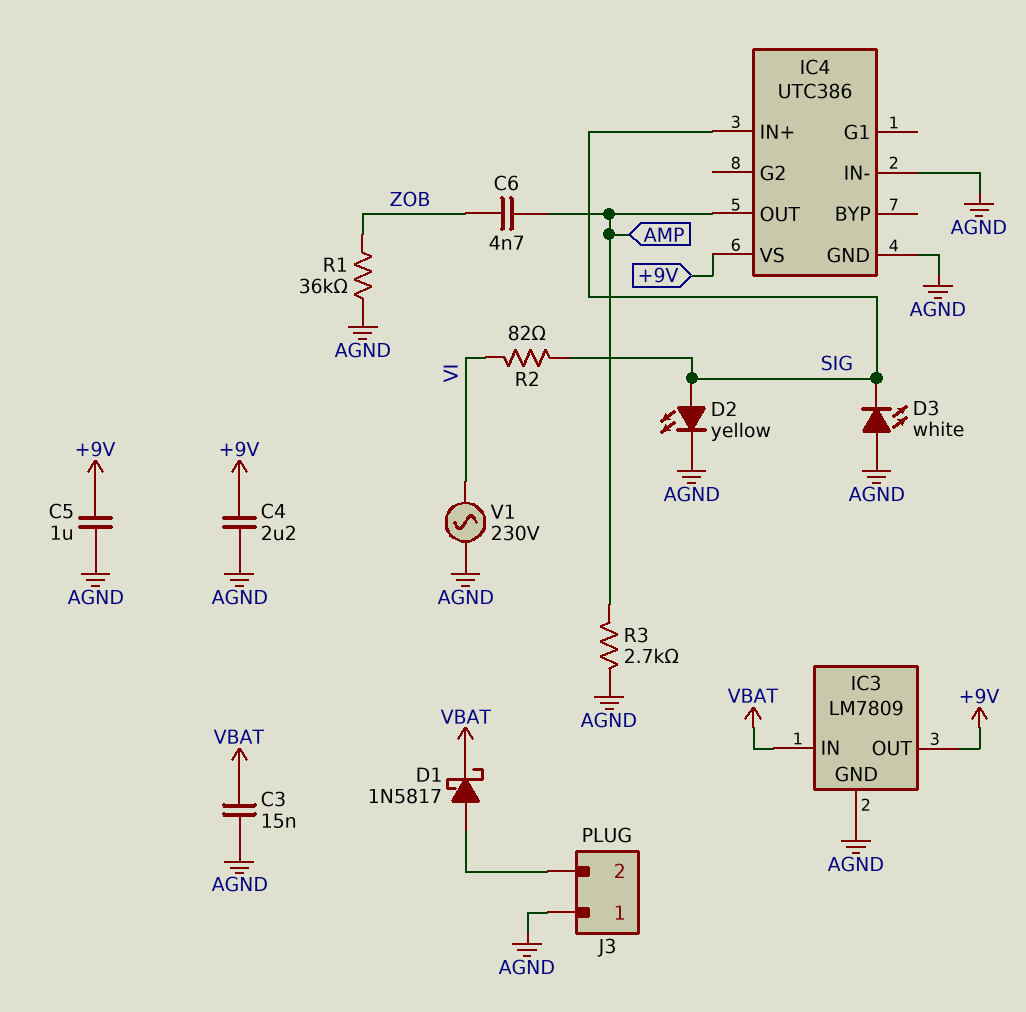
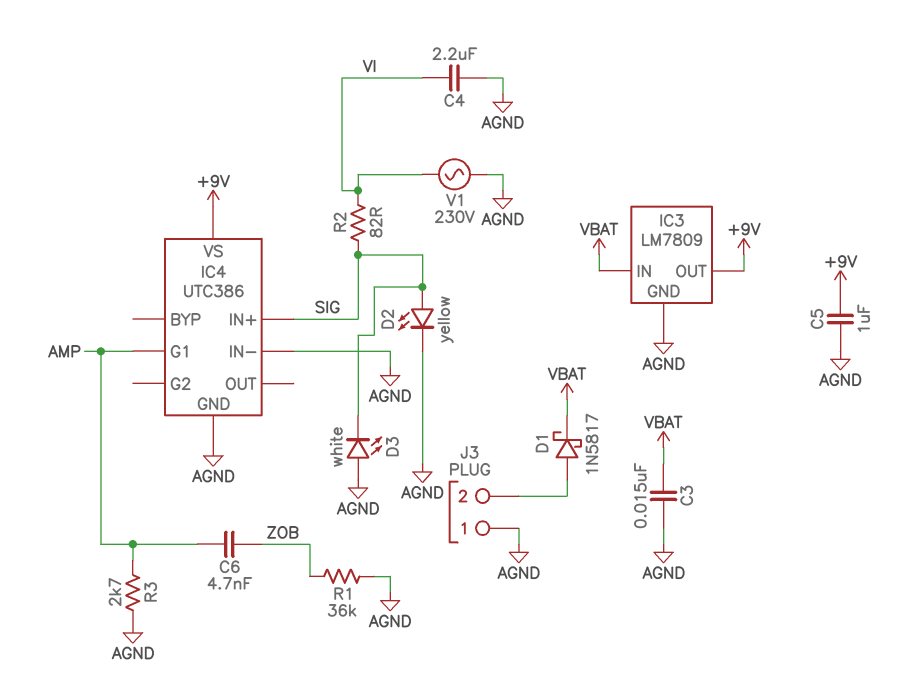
C4: 2.2uF (+9V, AGND) -> 2.2uF (AGND, VI)
IC4 pin G1: none -> AMP
IC4 pin OUT: AMP -> none

